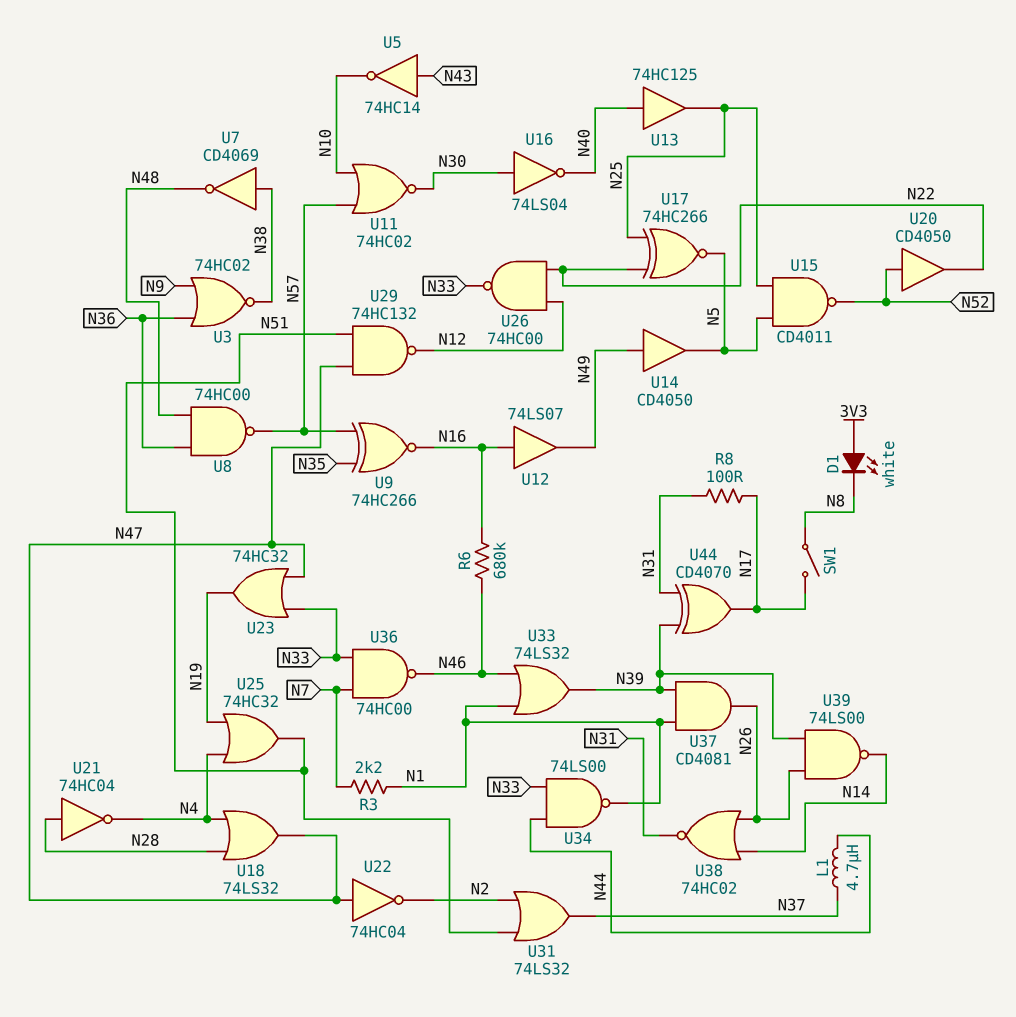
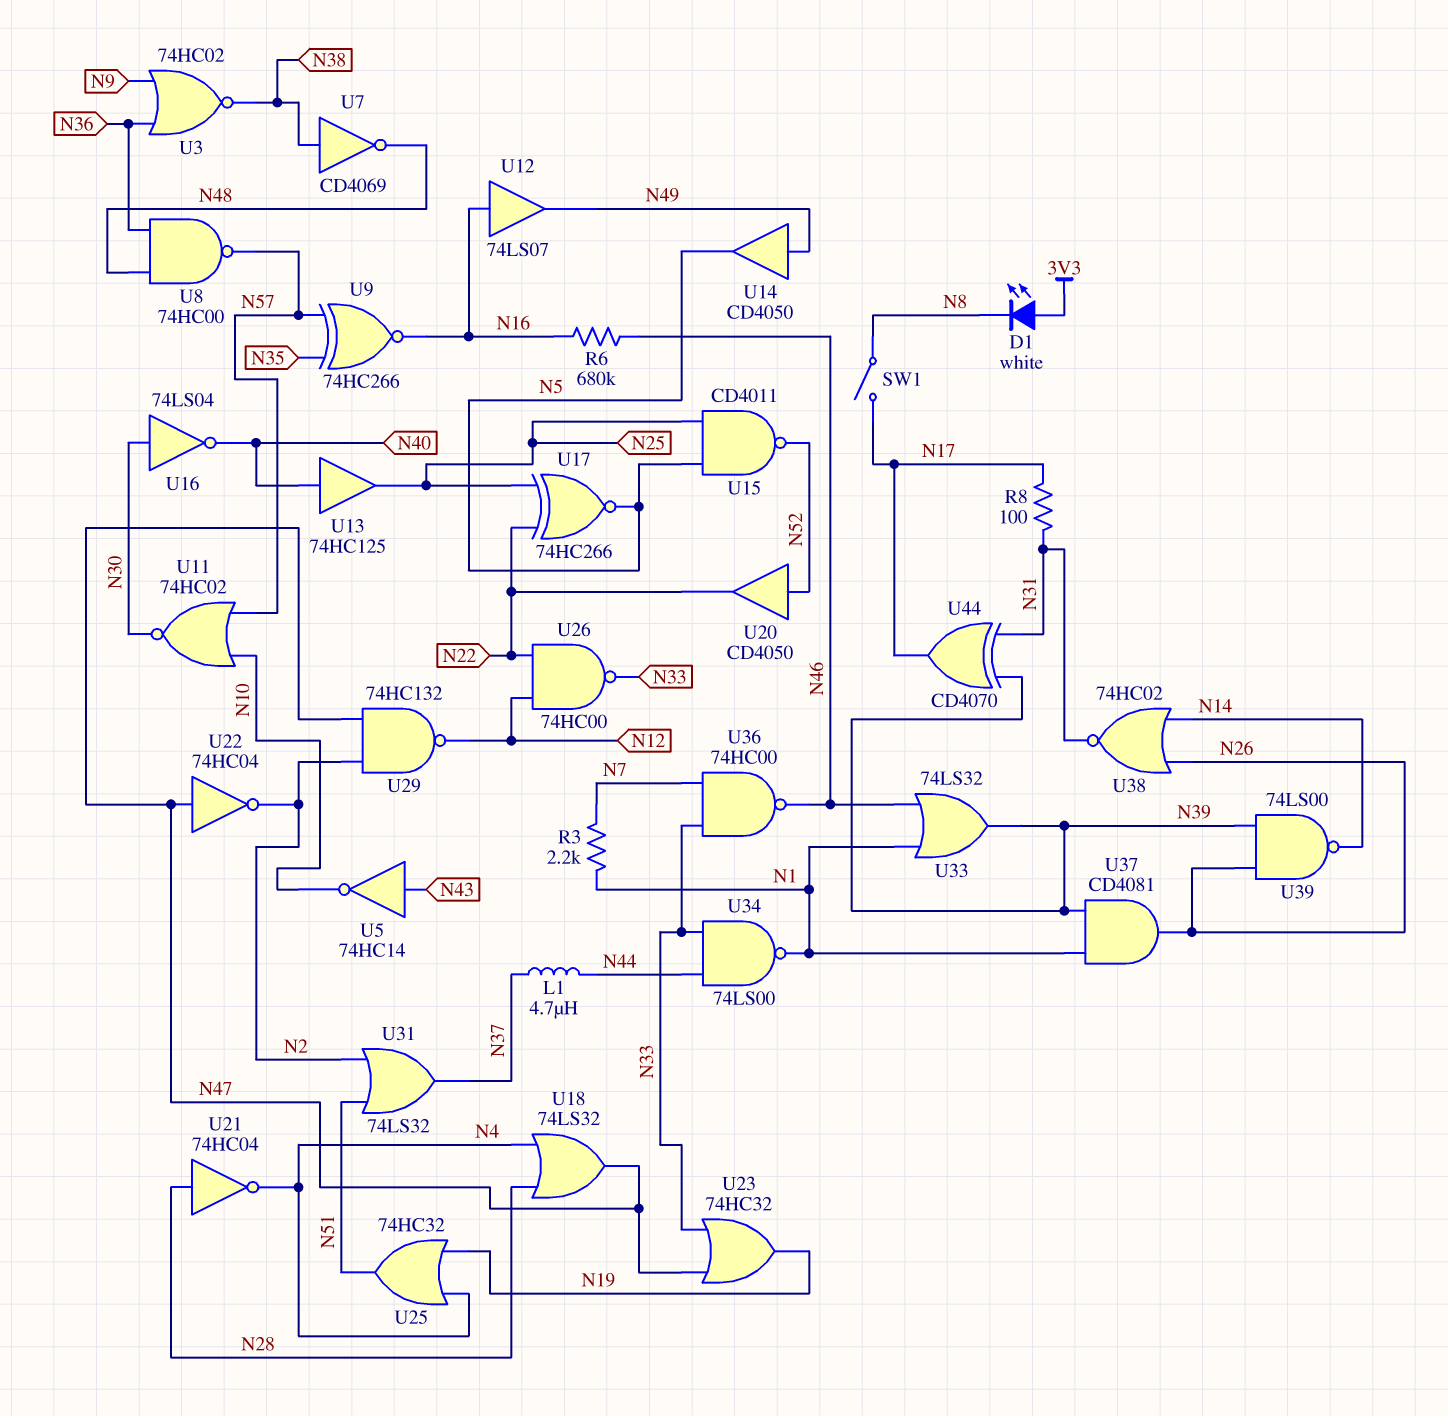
U29: NAND 74HC132 (in N47, in N51, out N12) -> NAND 74HC132 (in N2, in N47, out N12)

